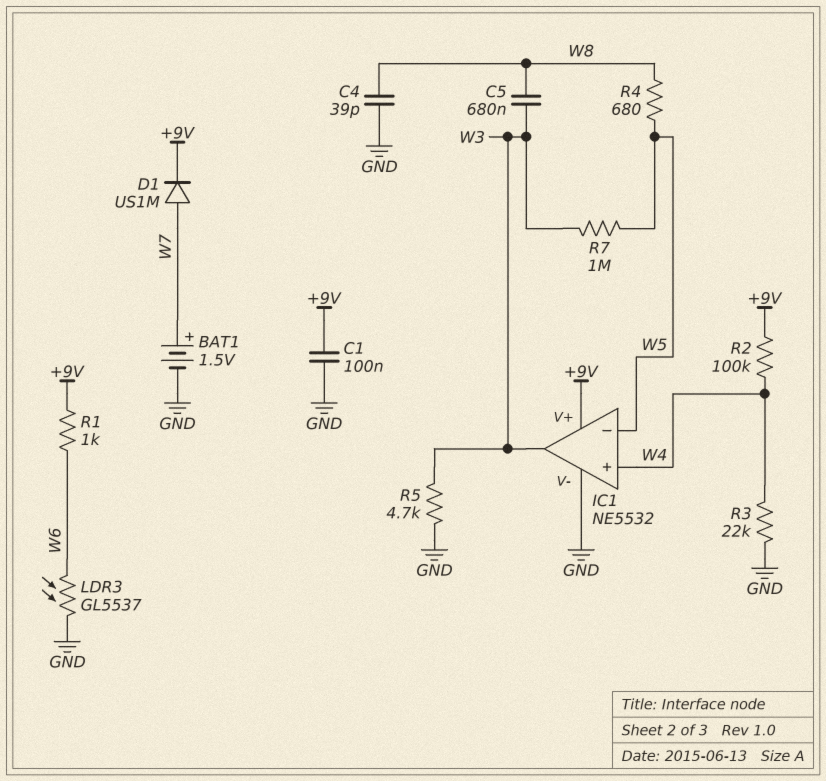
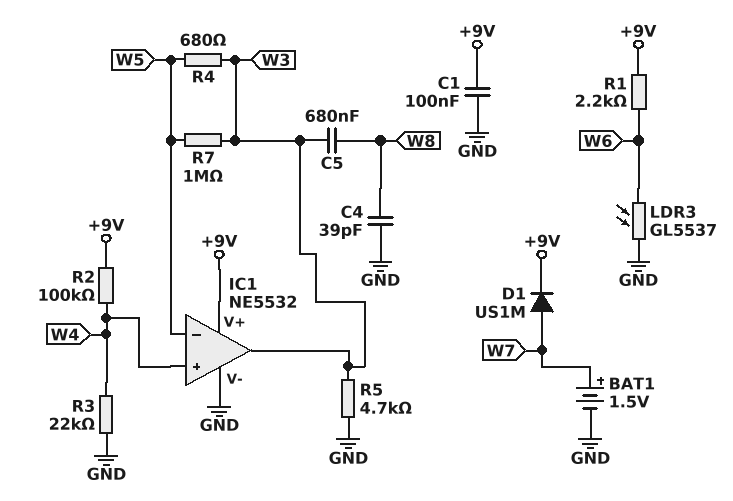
R1: 1k (+9V, W6) -> 2.2k (+9V, W6)
R4: 680 (W5, W8) -> 680 (W3, W5)

